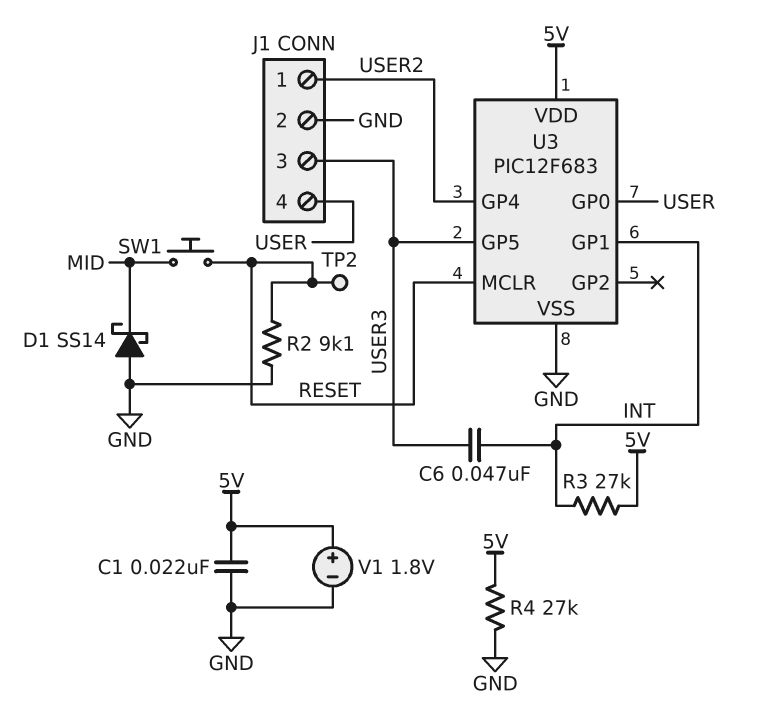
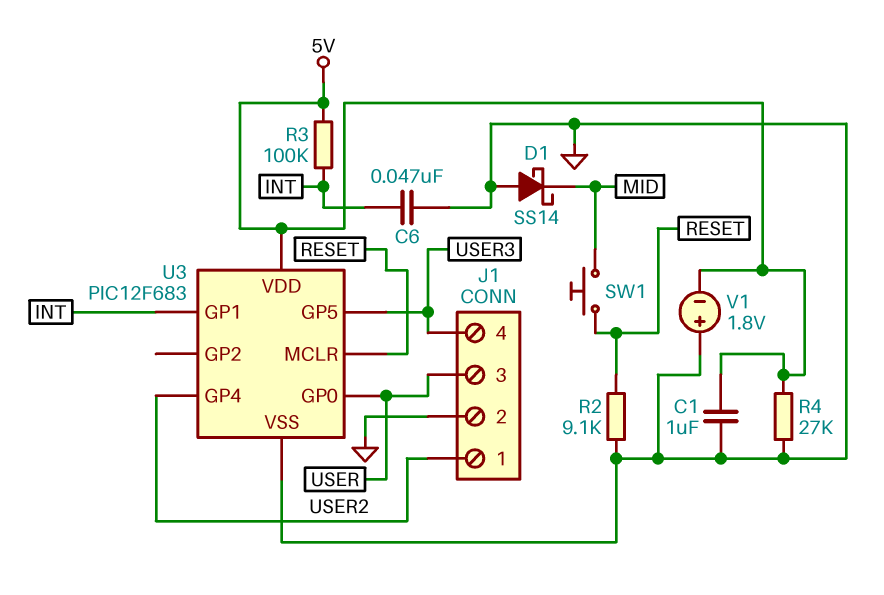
C1: 22nF (5V, GND) -> 1uF (5V, GND)
C6: 47nF (INT, USER3) -> 47nF (GND, INT)
J1 pin 3: USER3 -> USER
J1 pin 4: USER -> USER3
R3: 27k (5V, INT) -> 100k (5V, INT)
TP2: test point (RESET) -> none
V1: 1.8V (plus 5V, minus GND) -> 1.8V (plus GND, minus 5V)

